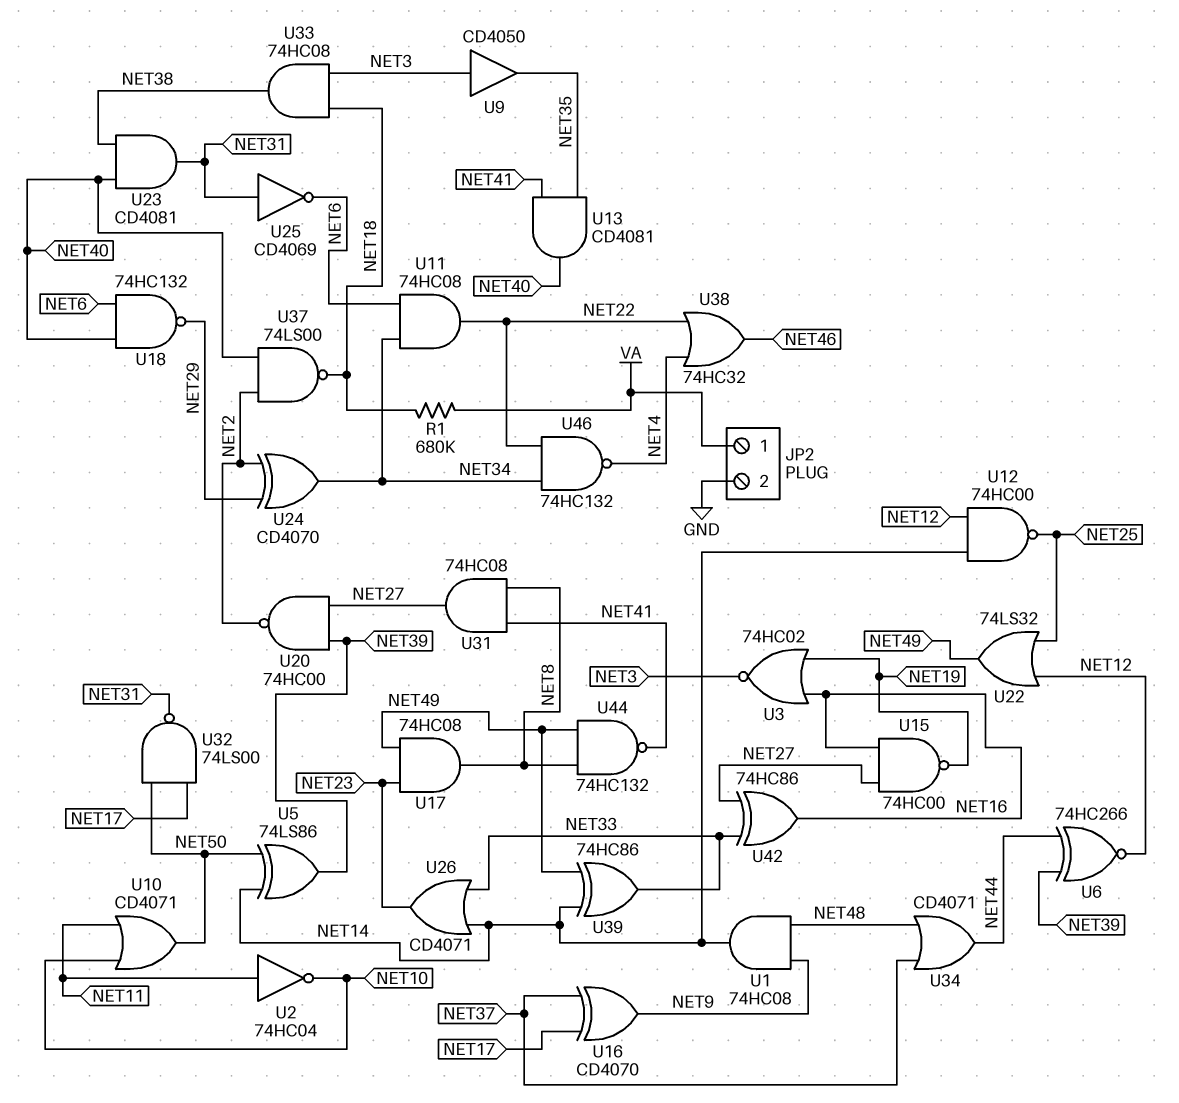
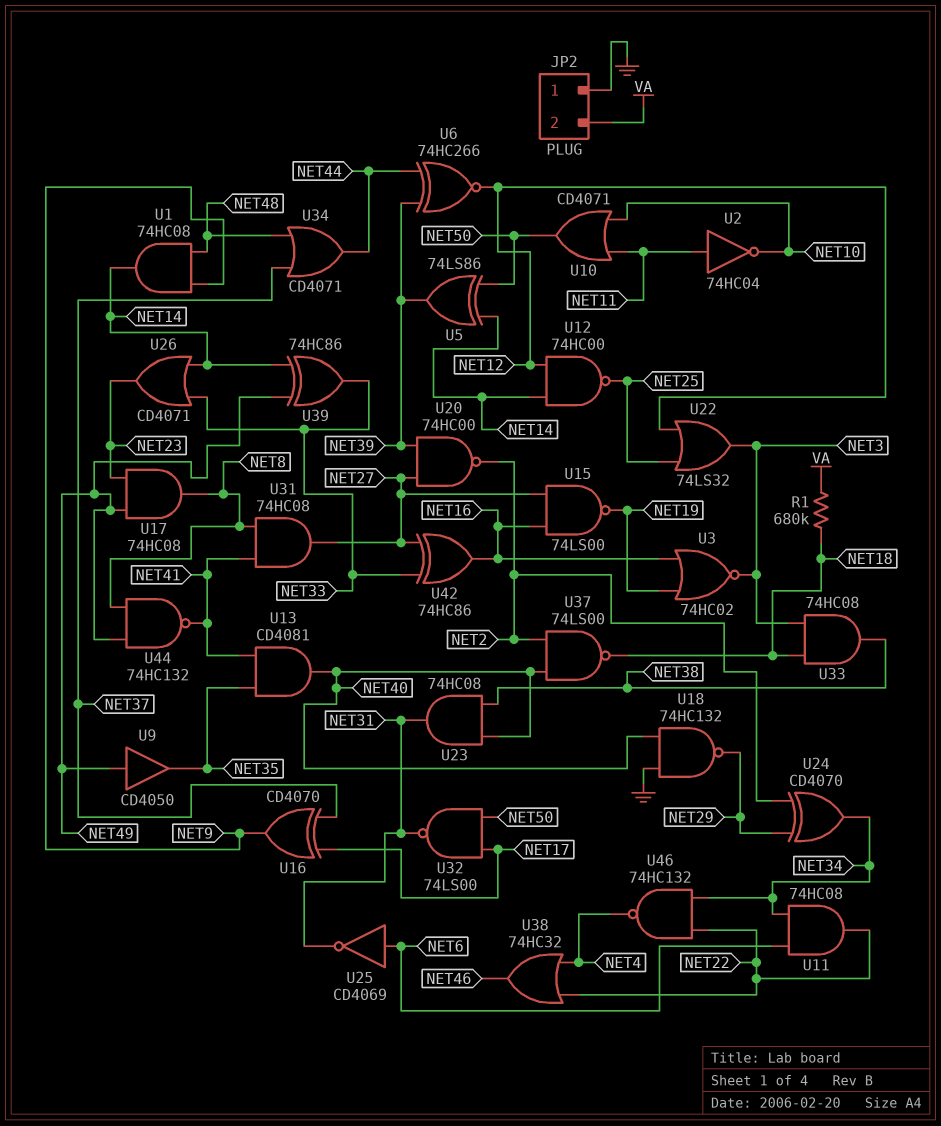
JP2 pin 1: VA -> GND
JP2 pin 2: GND -> VA
U9: buffer CD4050 (in NET3, out NET35) -> buffer CD4050 (in NET49, out NET35)
U15: NAND 74HC00 (in NET16, in NET27, out NET19) -> NAND 74LS00 (in NET16, in NET27, out NET19)
U18: NAND 74HC132 (in NET6, in NET40, out NET29) -> NAND 74HC132 (in GND, in NET40, out NET29)
U22: OR 74LS32 (in NET12, in NET25, out NET49) -> OR 74LS32 (in NET12, in NET25, out NET3)
U23: AND CD4081 (in NET38, in NET40, out NET31) -> AND 74HC08 (in NET38, in NET40, out NET31)
U25: NOT CD4069 (in NET31, out NET6) -> NOT CD4069 (in NET6, out NET31)

